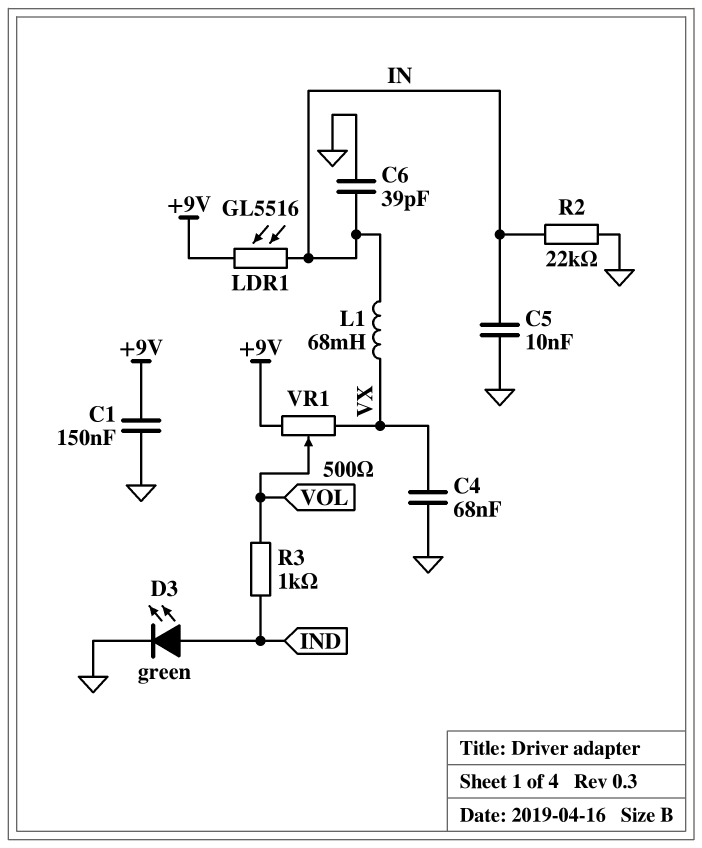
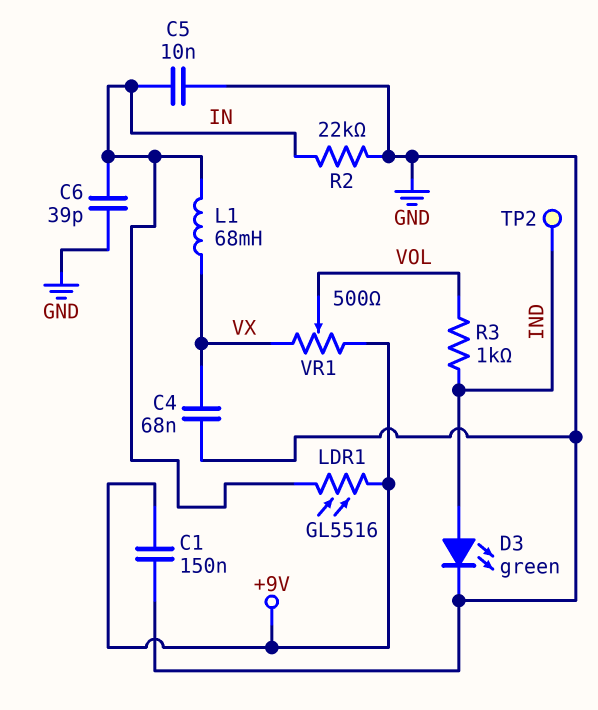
TP2: none -> test point (IND)

